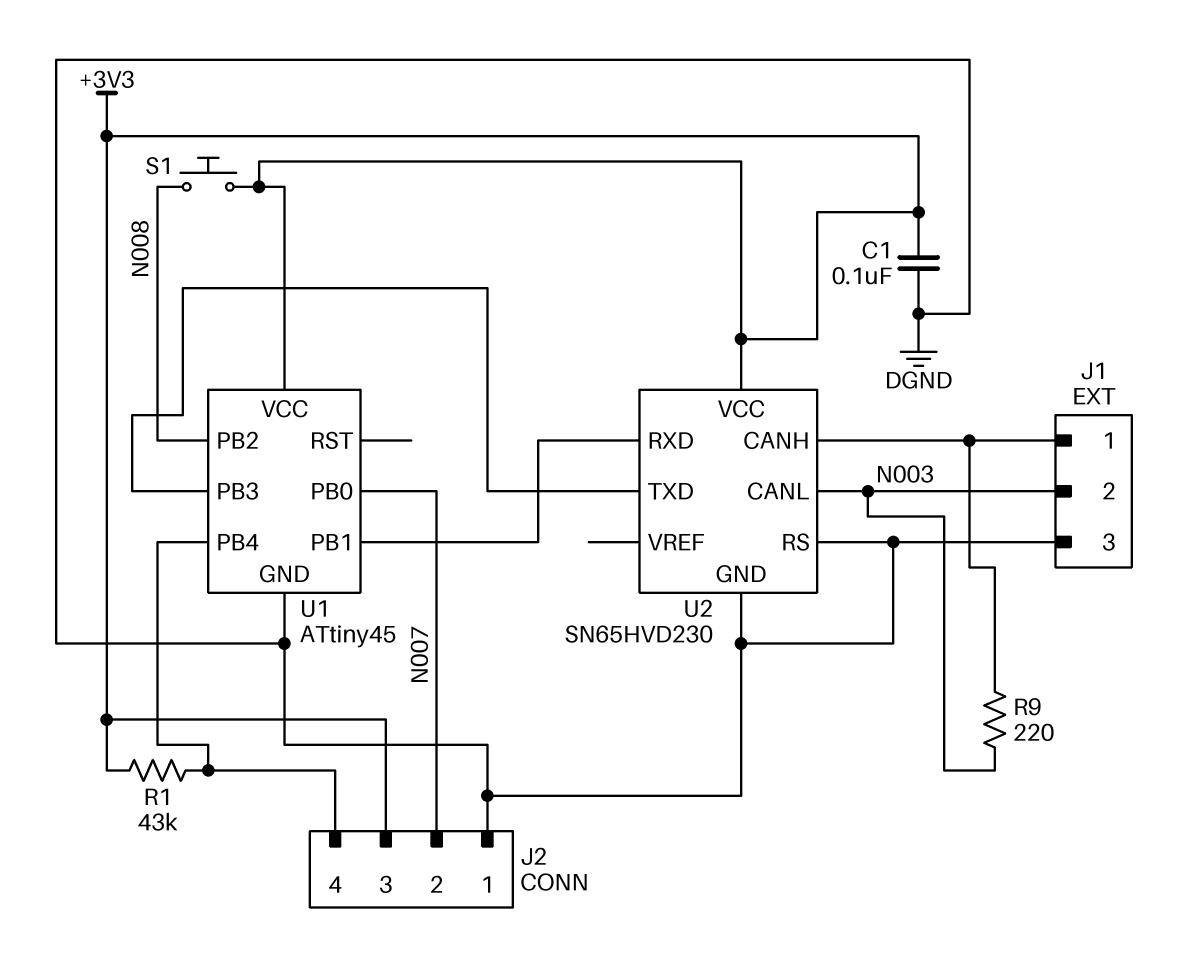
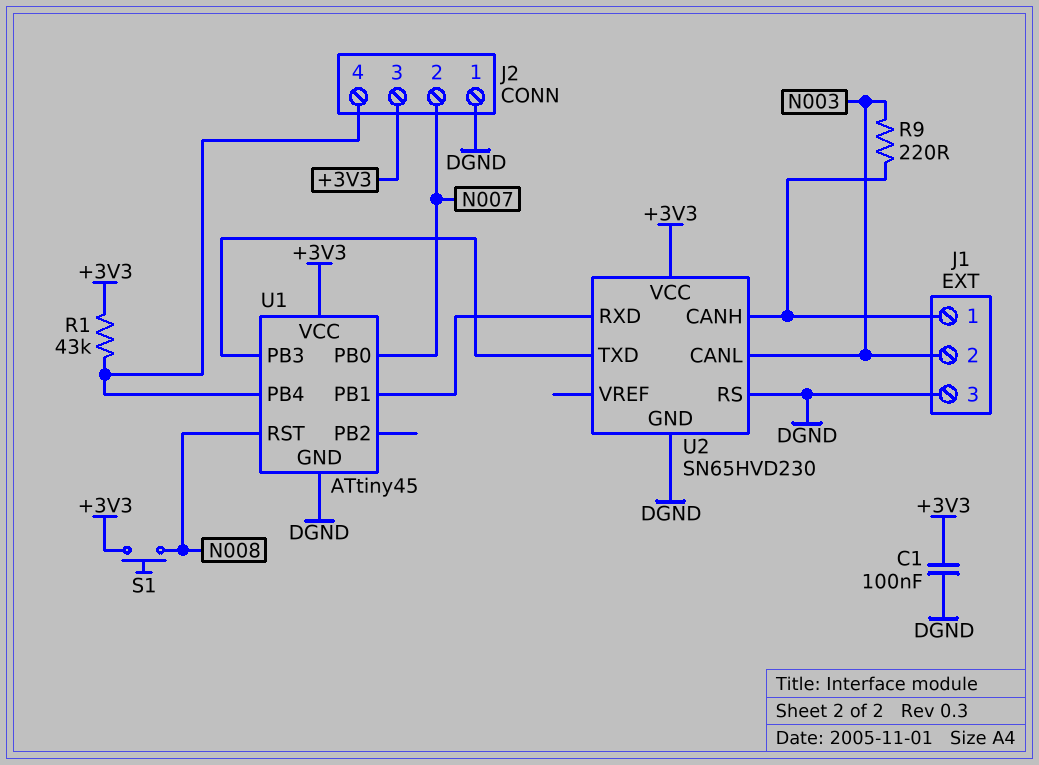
U1 pin PB2: N008 -> none
U1 pin RST: none -> N008

